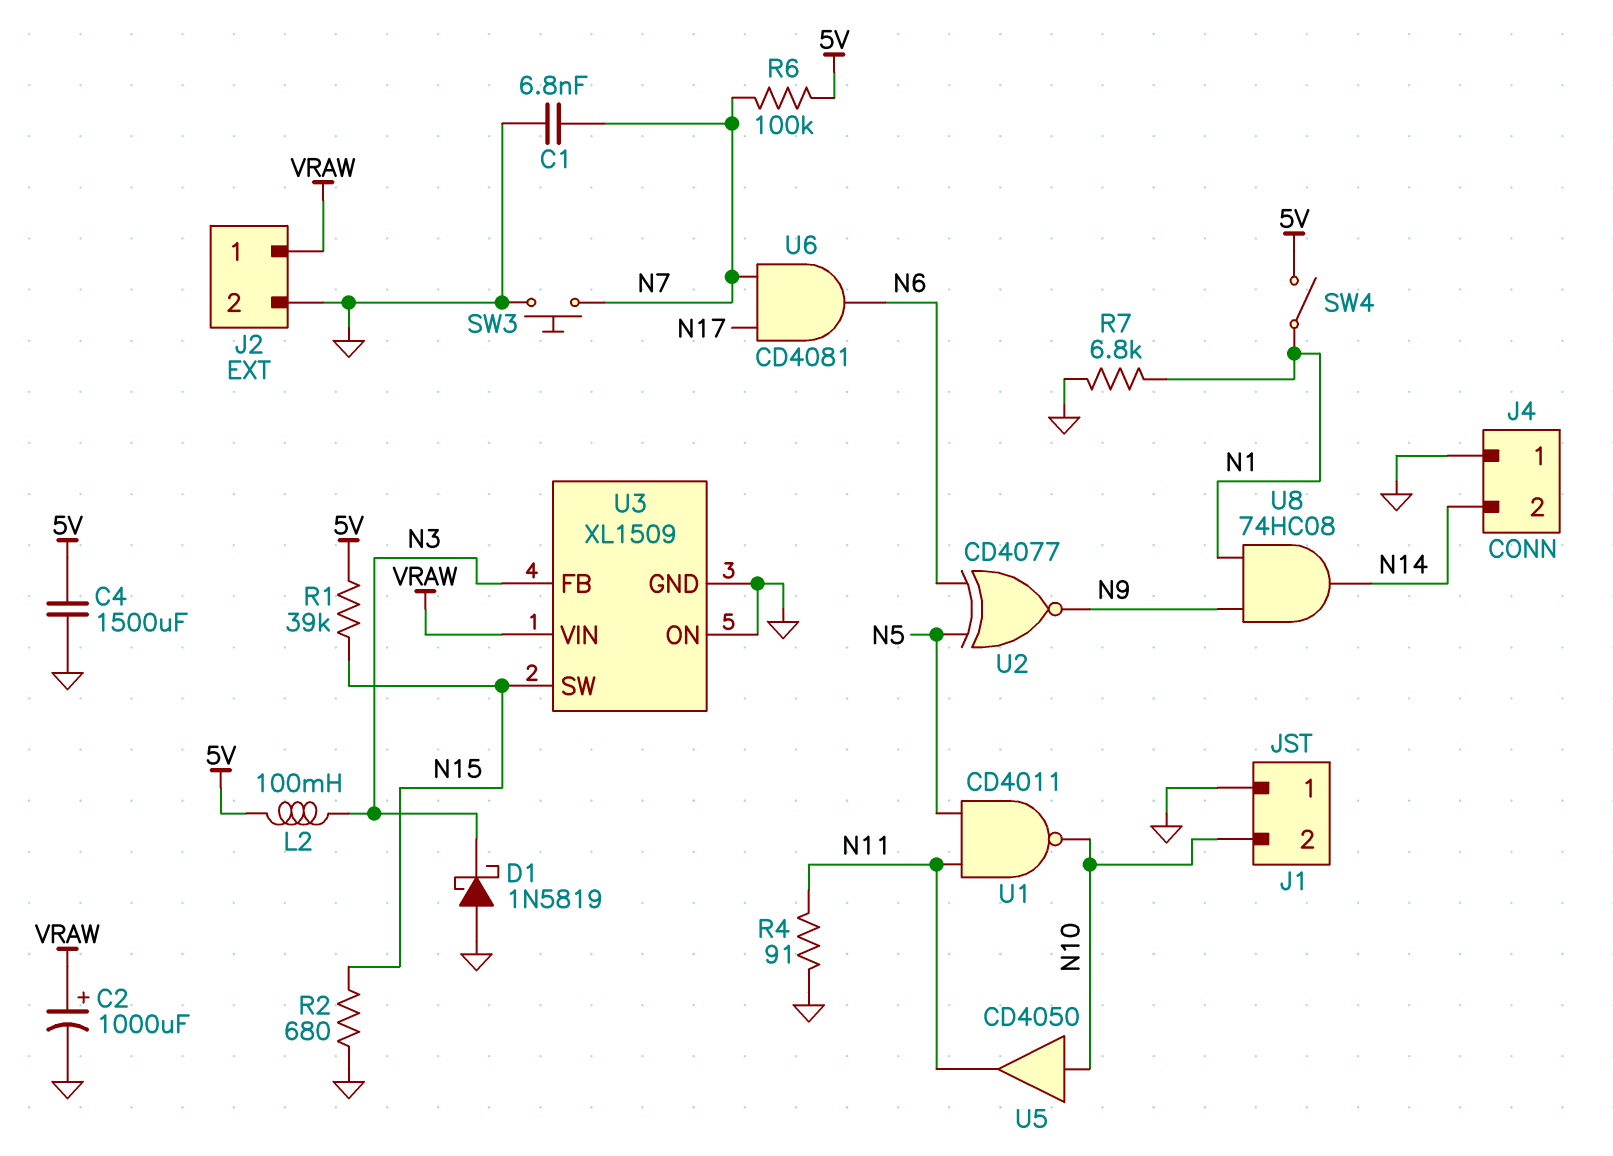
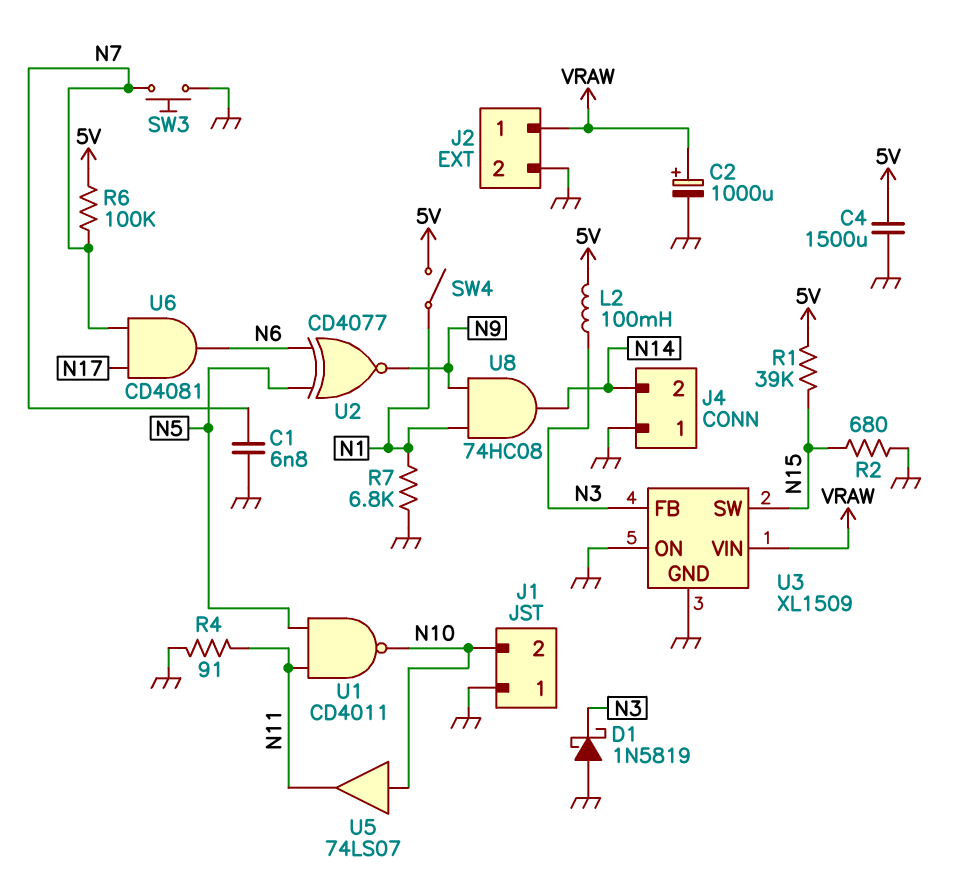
U5: buffer CD4050 (in N10, out N11) -> buffer 74LS07 (in N10, out N11)

